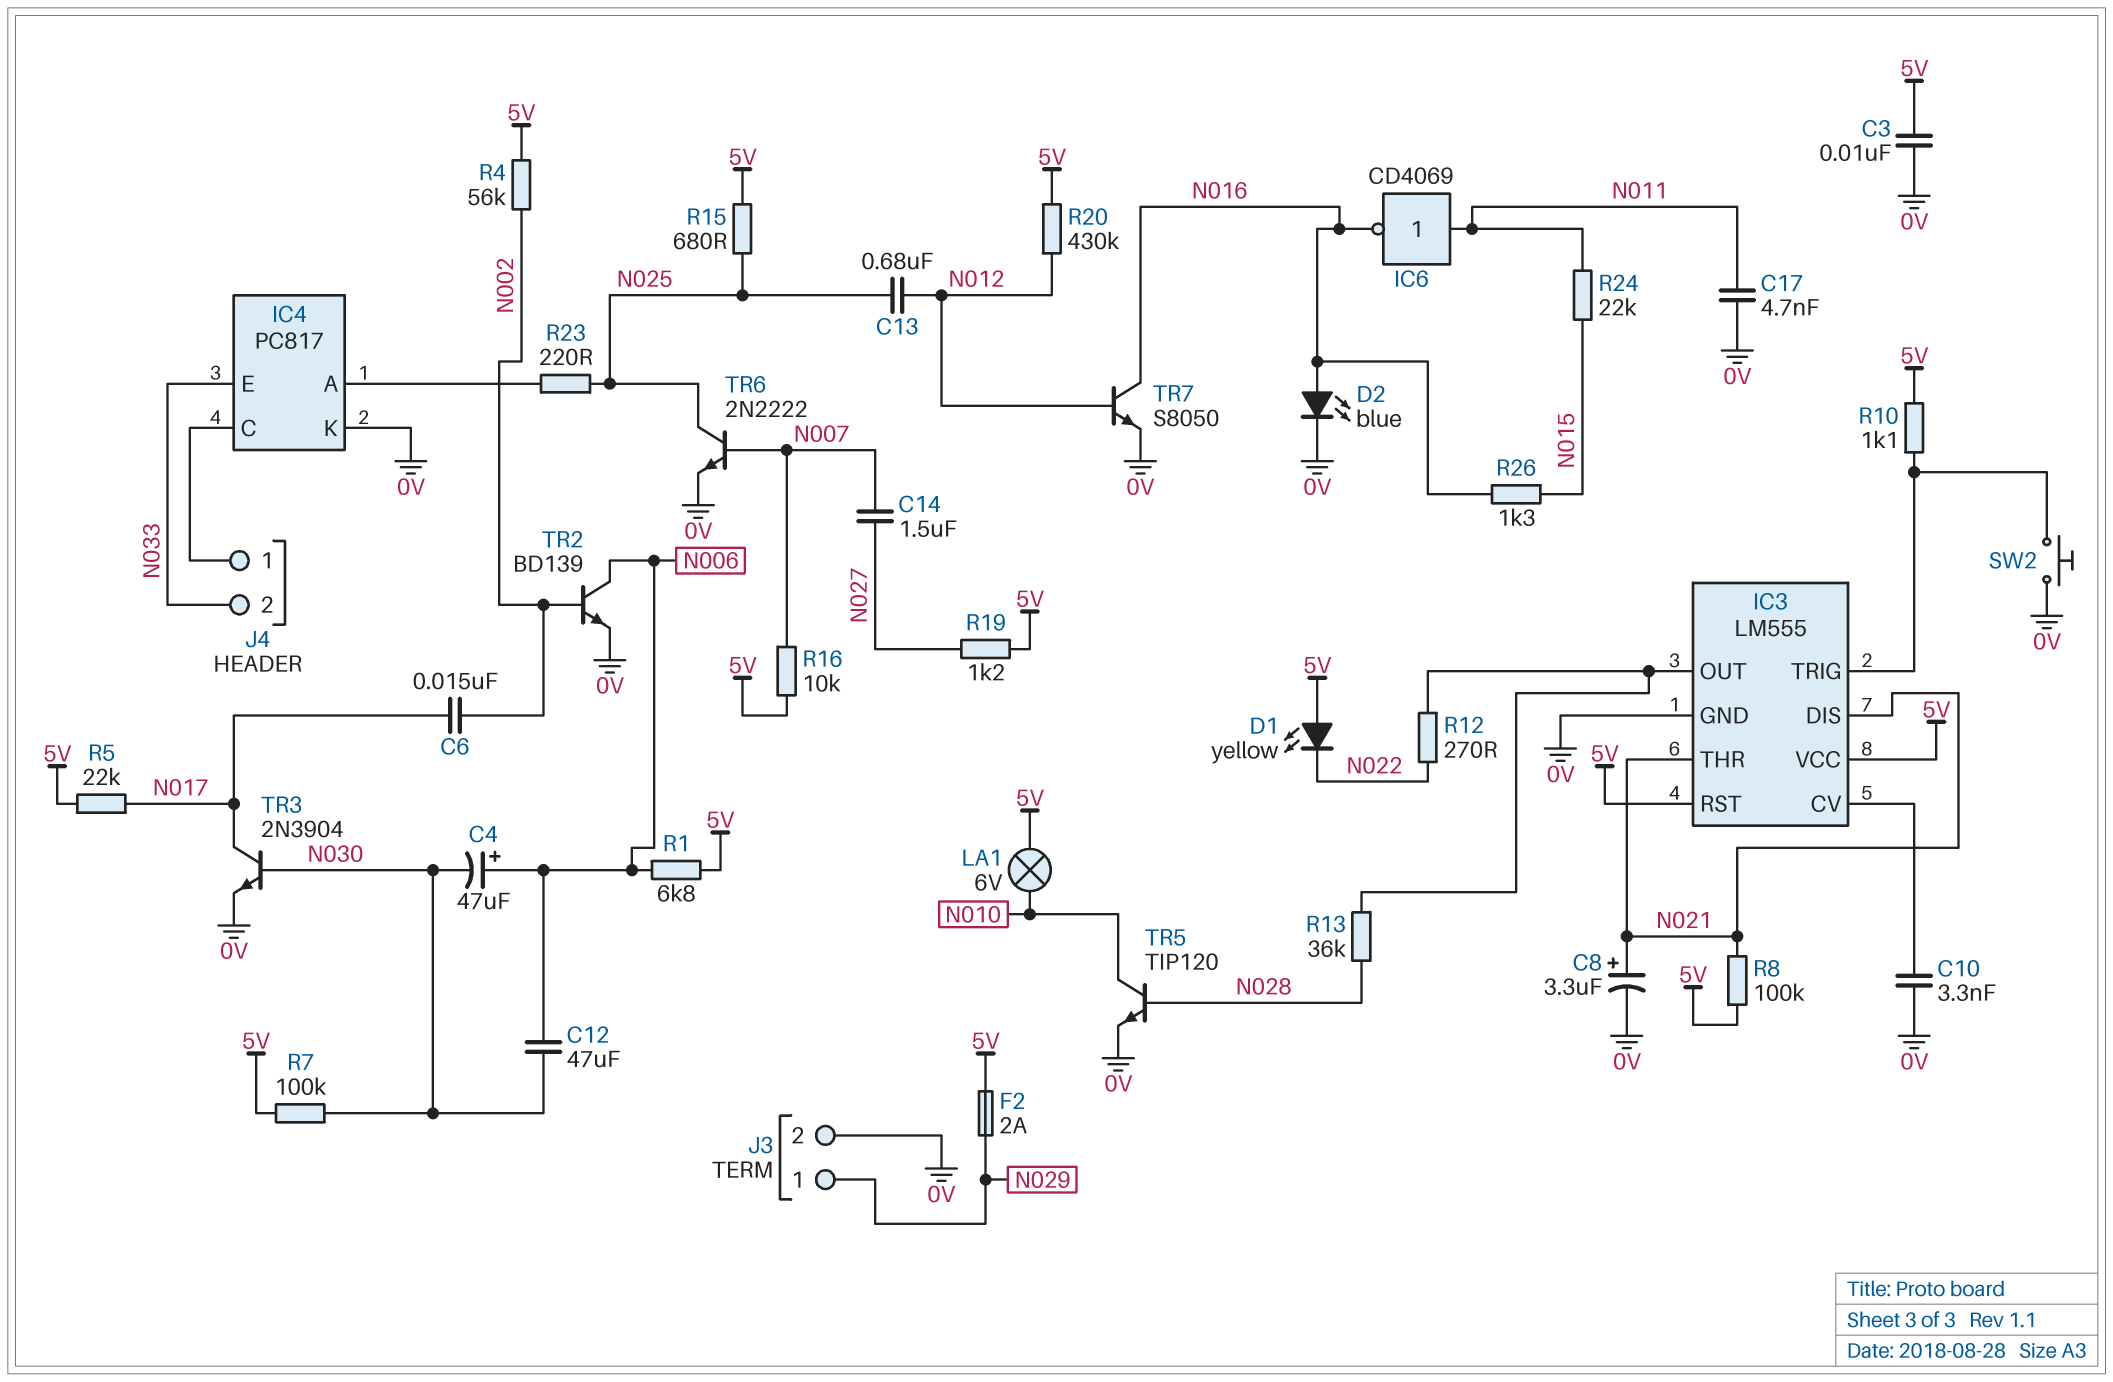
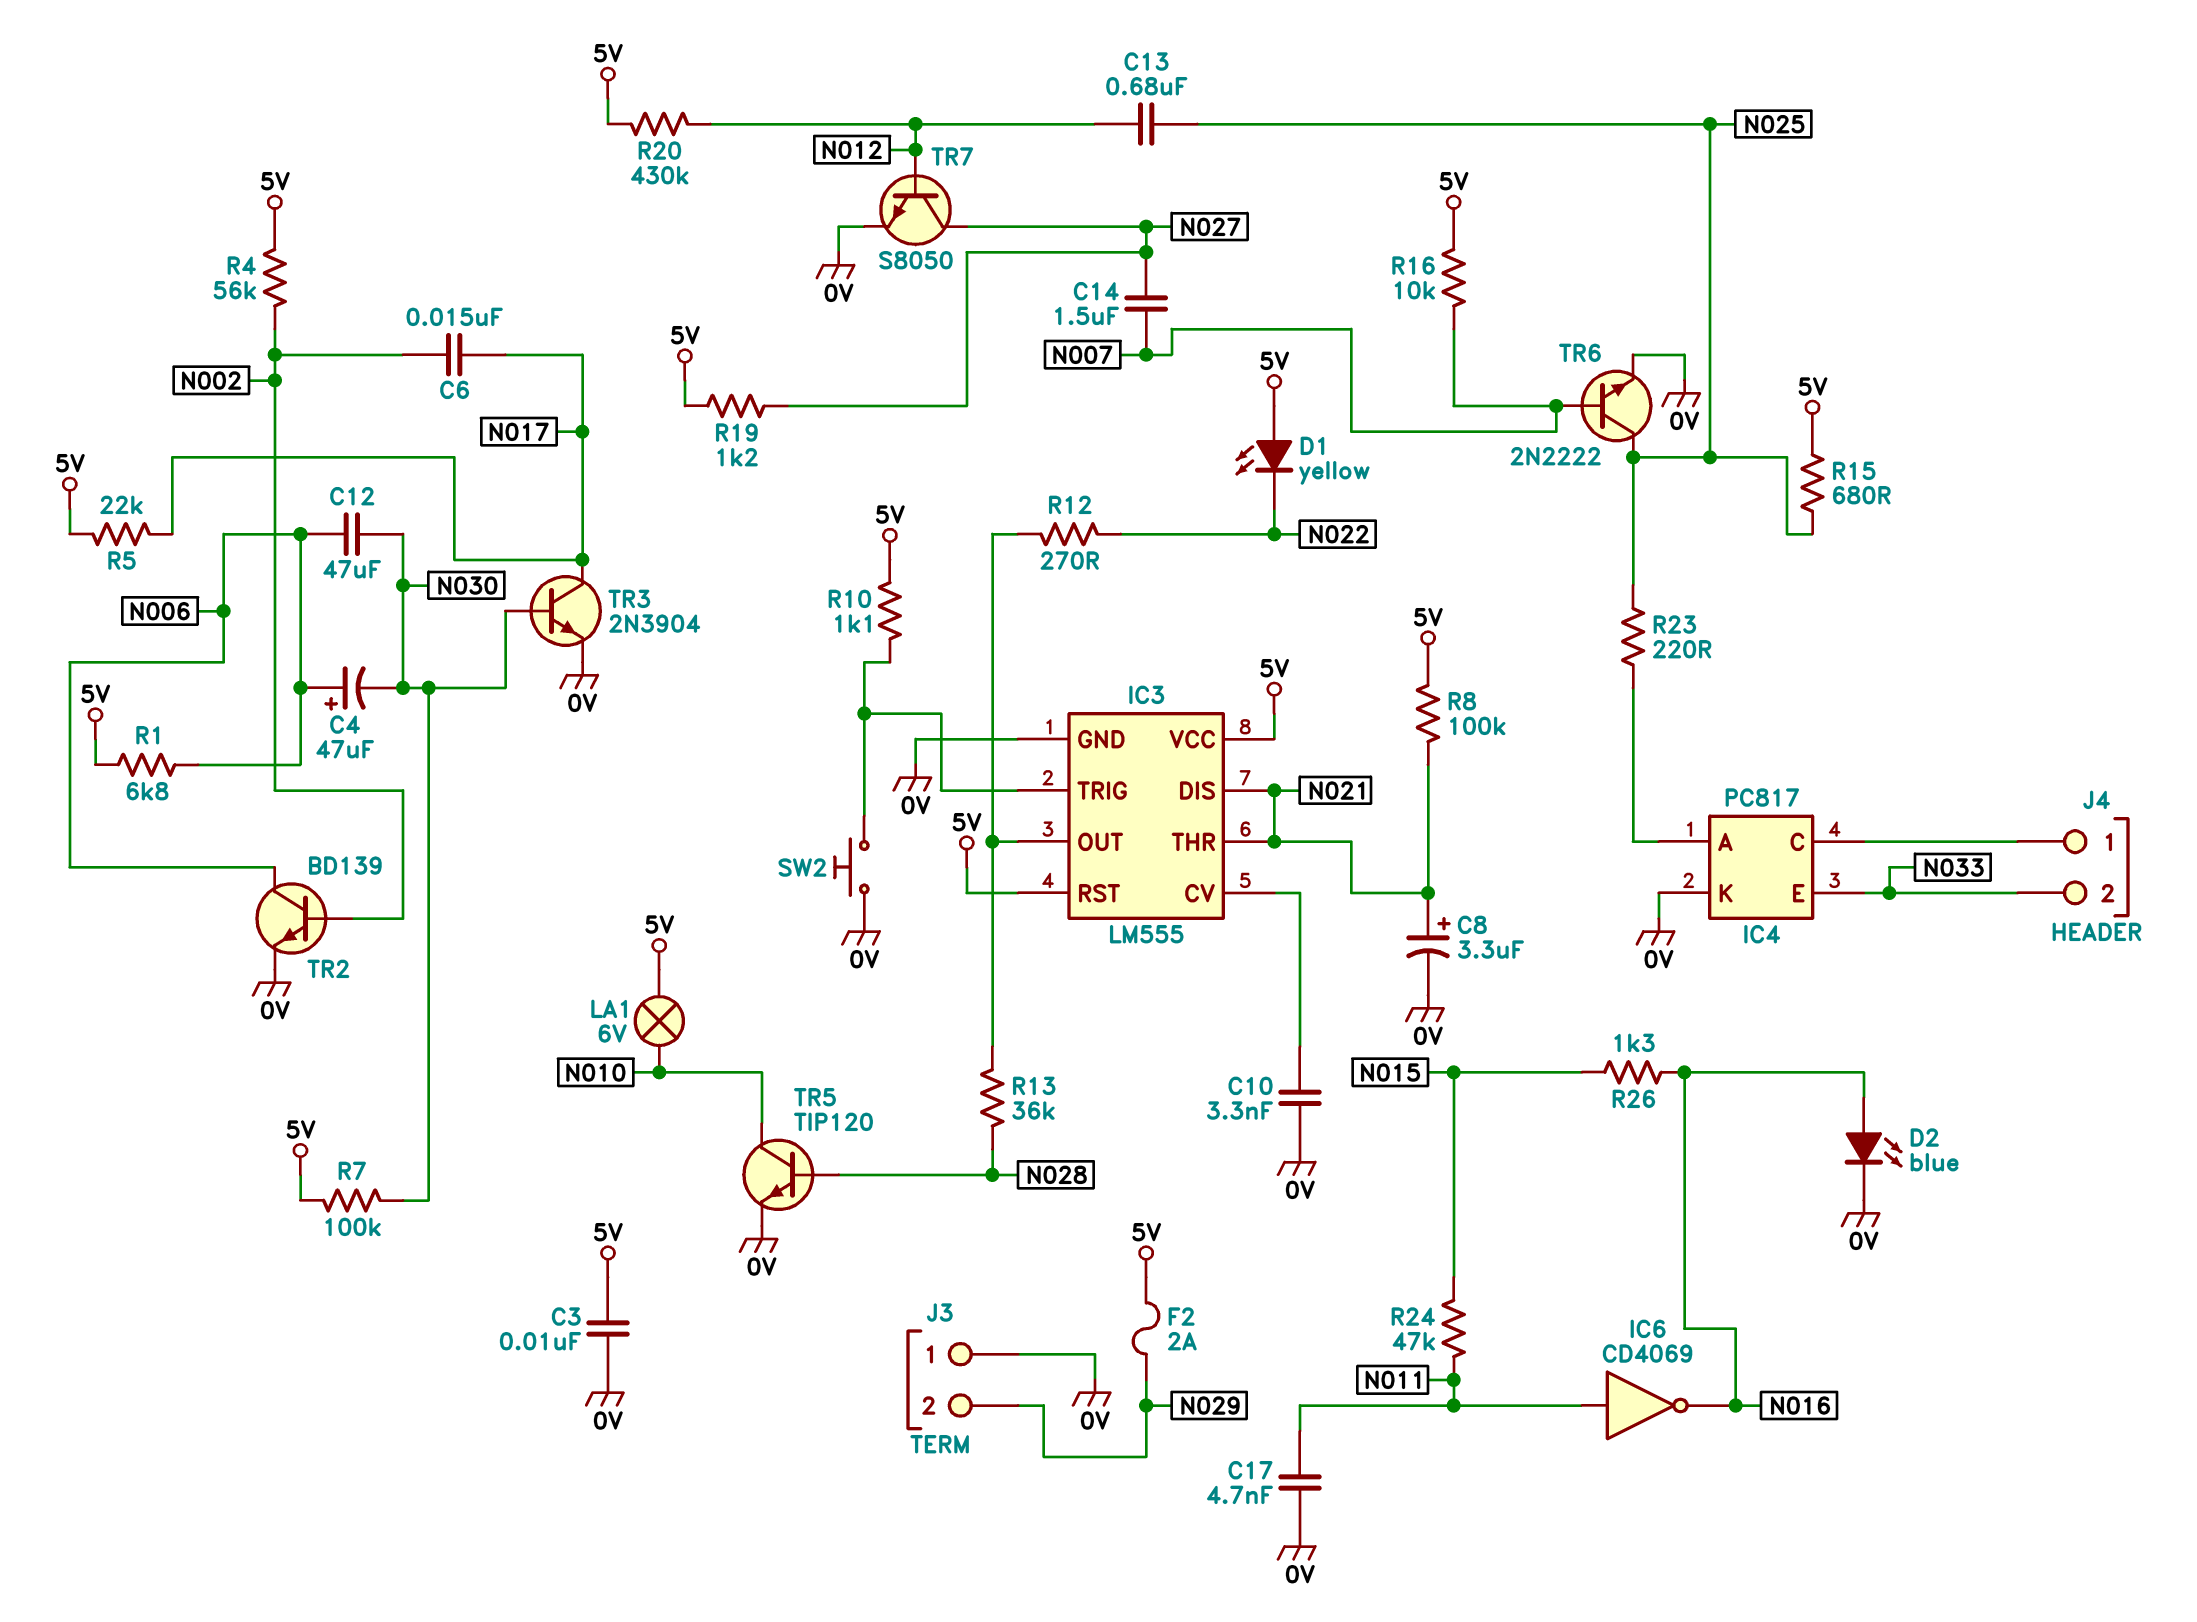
J3 pin 1: N029 -> 0V
J3 pin 2: 0V -> N029
R24: 22k (N011, N015) -> 47k (N011, N015)
TR7: NPN S8050 (B N012, C N016, E 0V) -> NPN S8050 (B N012, C N027, E 0V)

